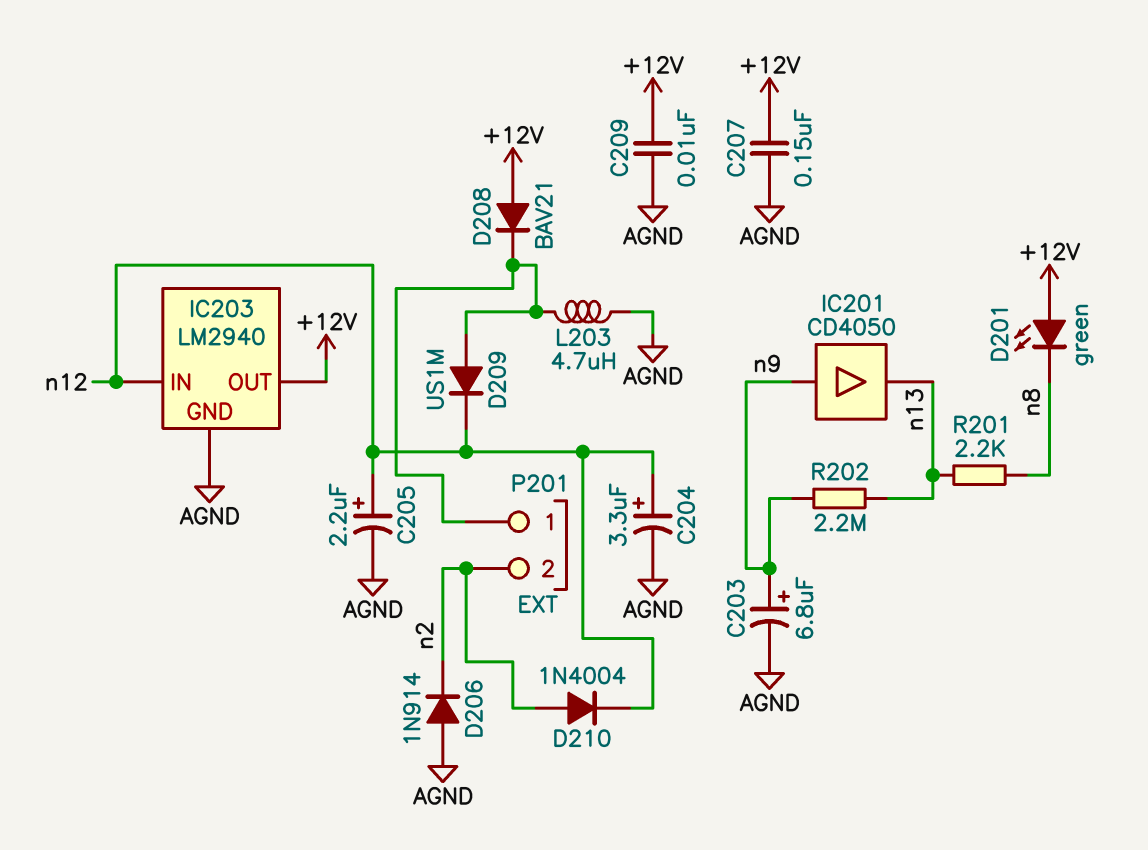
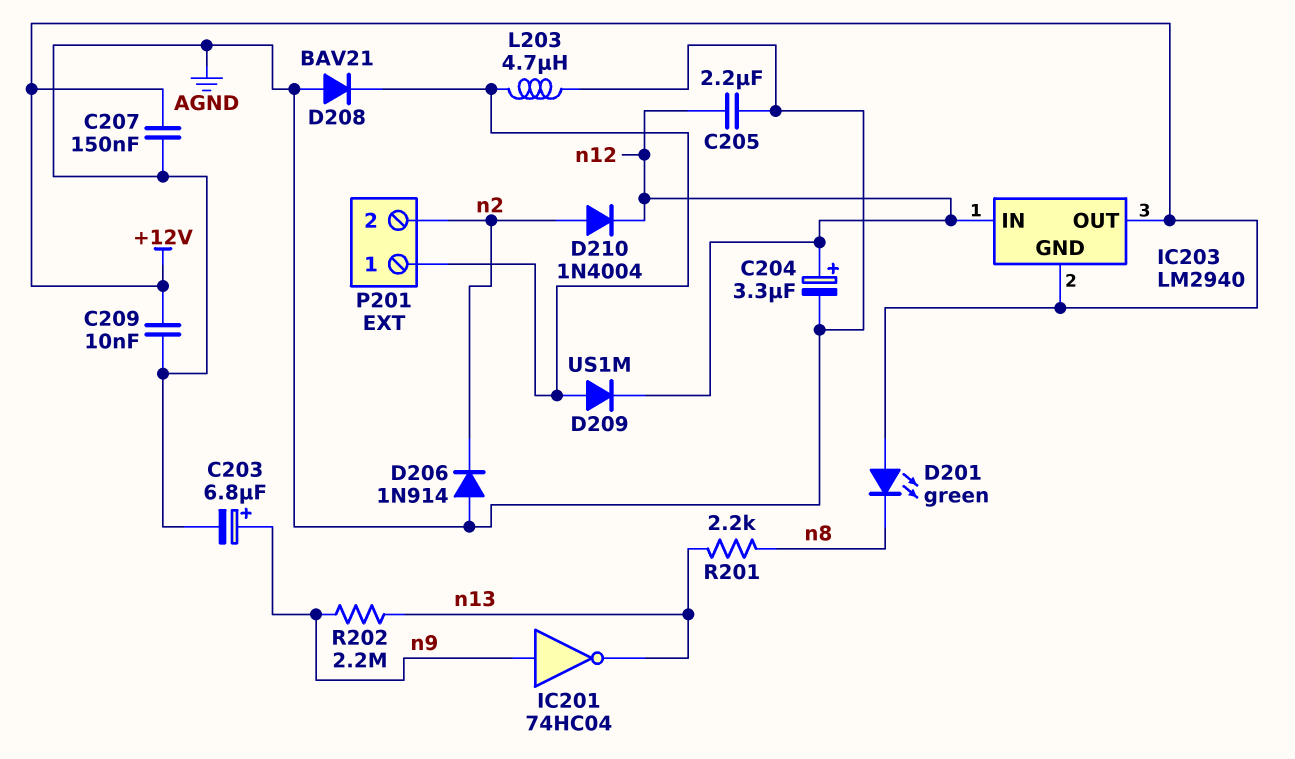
C205: 2.2uF (plus n12, minus AGND) -> 2.2uF (AGND, n12)
D208: diode BAV21 (A +12V, K P201/1) -> diode BAV21 (A AGND, K P201/1)
IC201: buffer CD4050 (in n9, out n13) -> NOT 74HC04 (in n9, out n13)
IC203 pin GND: AGND -> +12V

